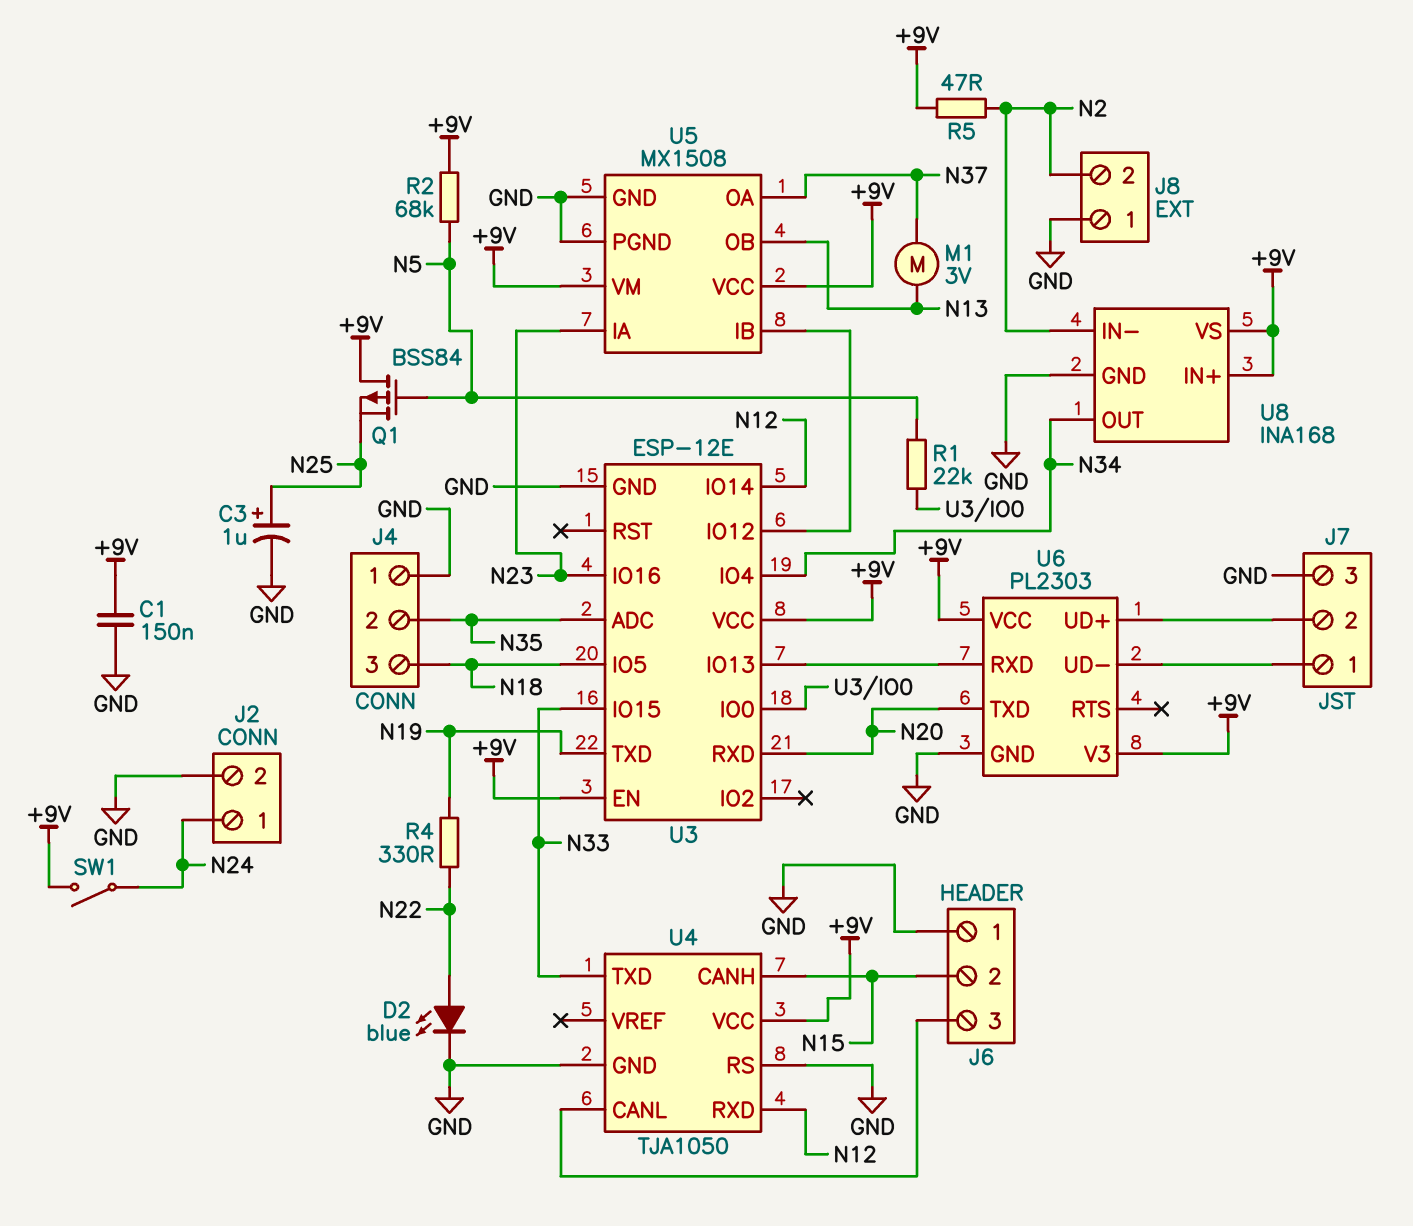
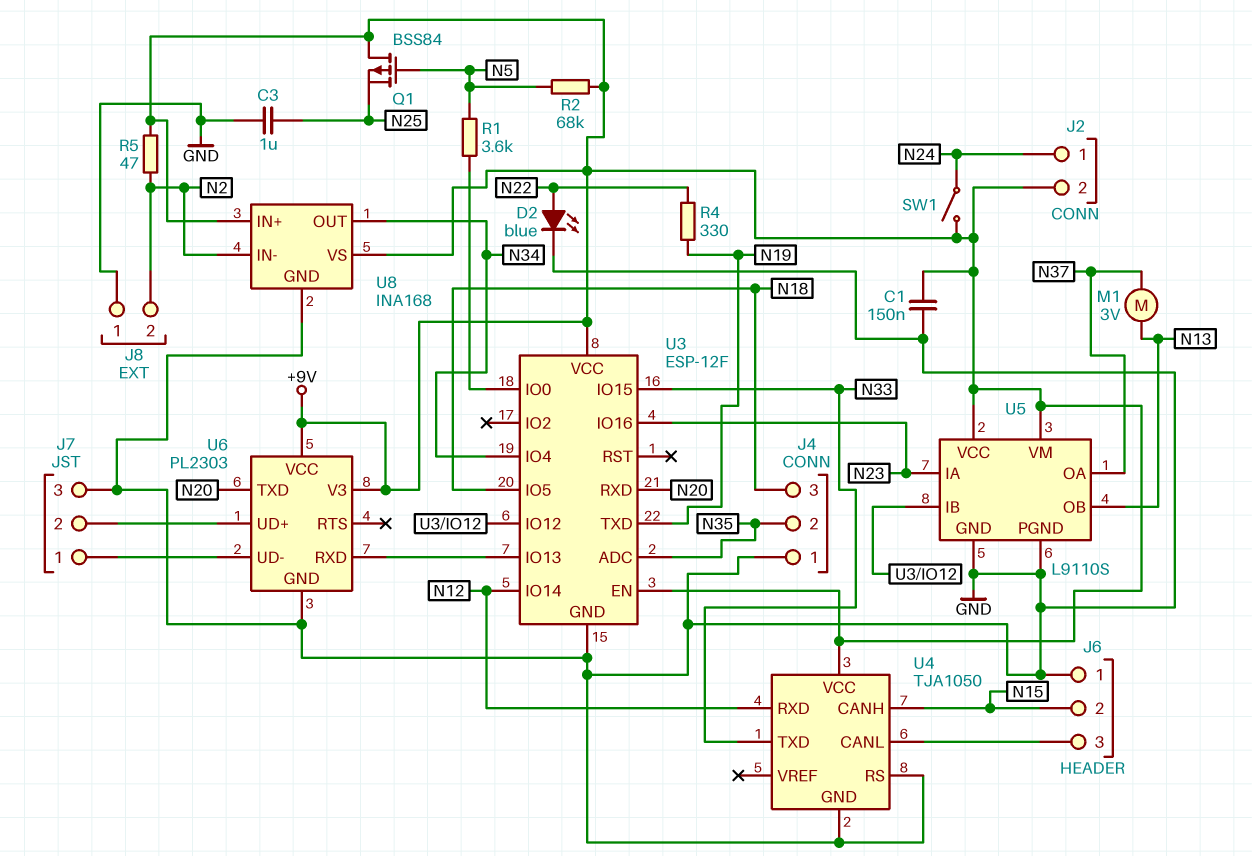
C3: 1uF (plus N25, minus GND) -> 1uF (GND, N25)
J2 pin 2: GND -> +9V
R1: 22k (N5, U3/IO0) -> 3.6k (N5, U3/IO0)
U3: ESP-12E -> ESP-12F
U5: MX1508 -> L9110S

